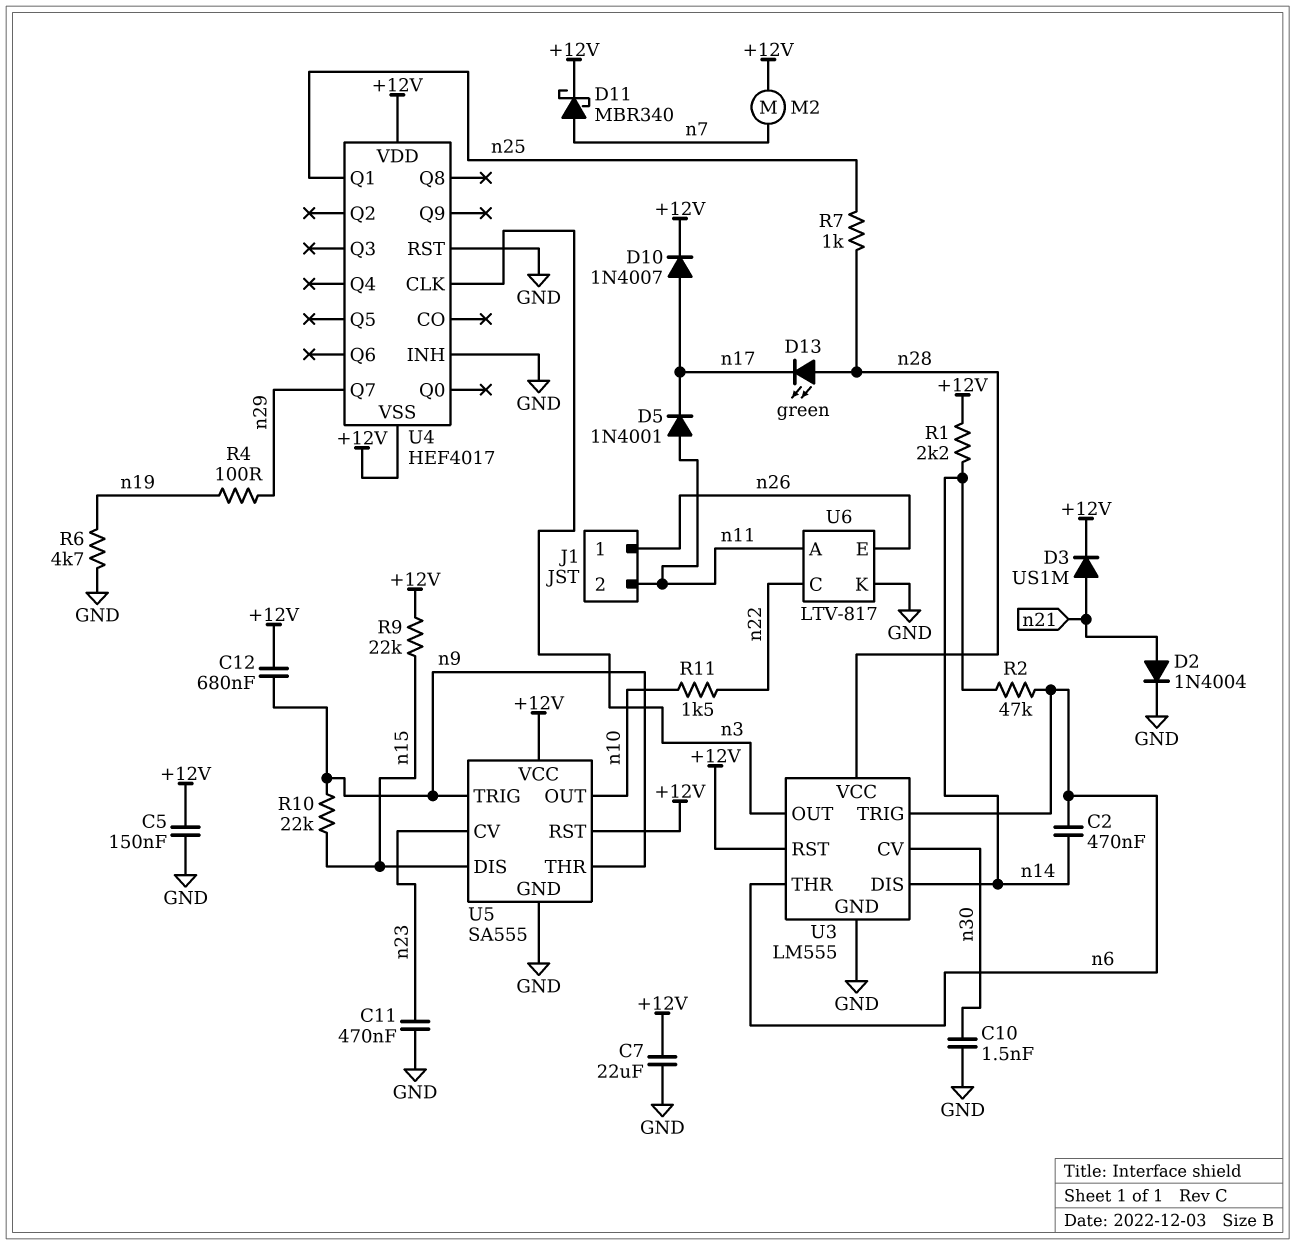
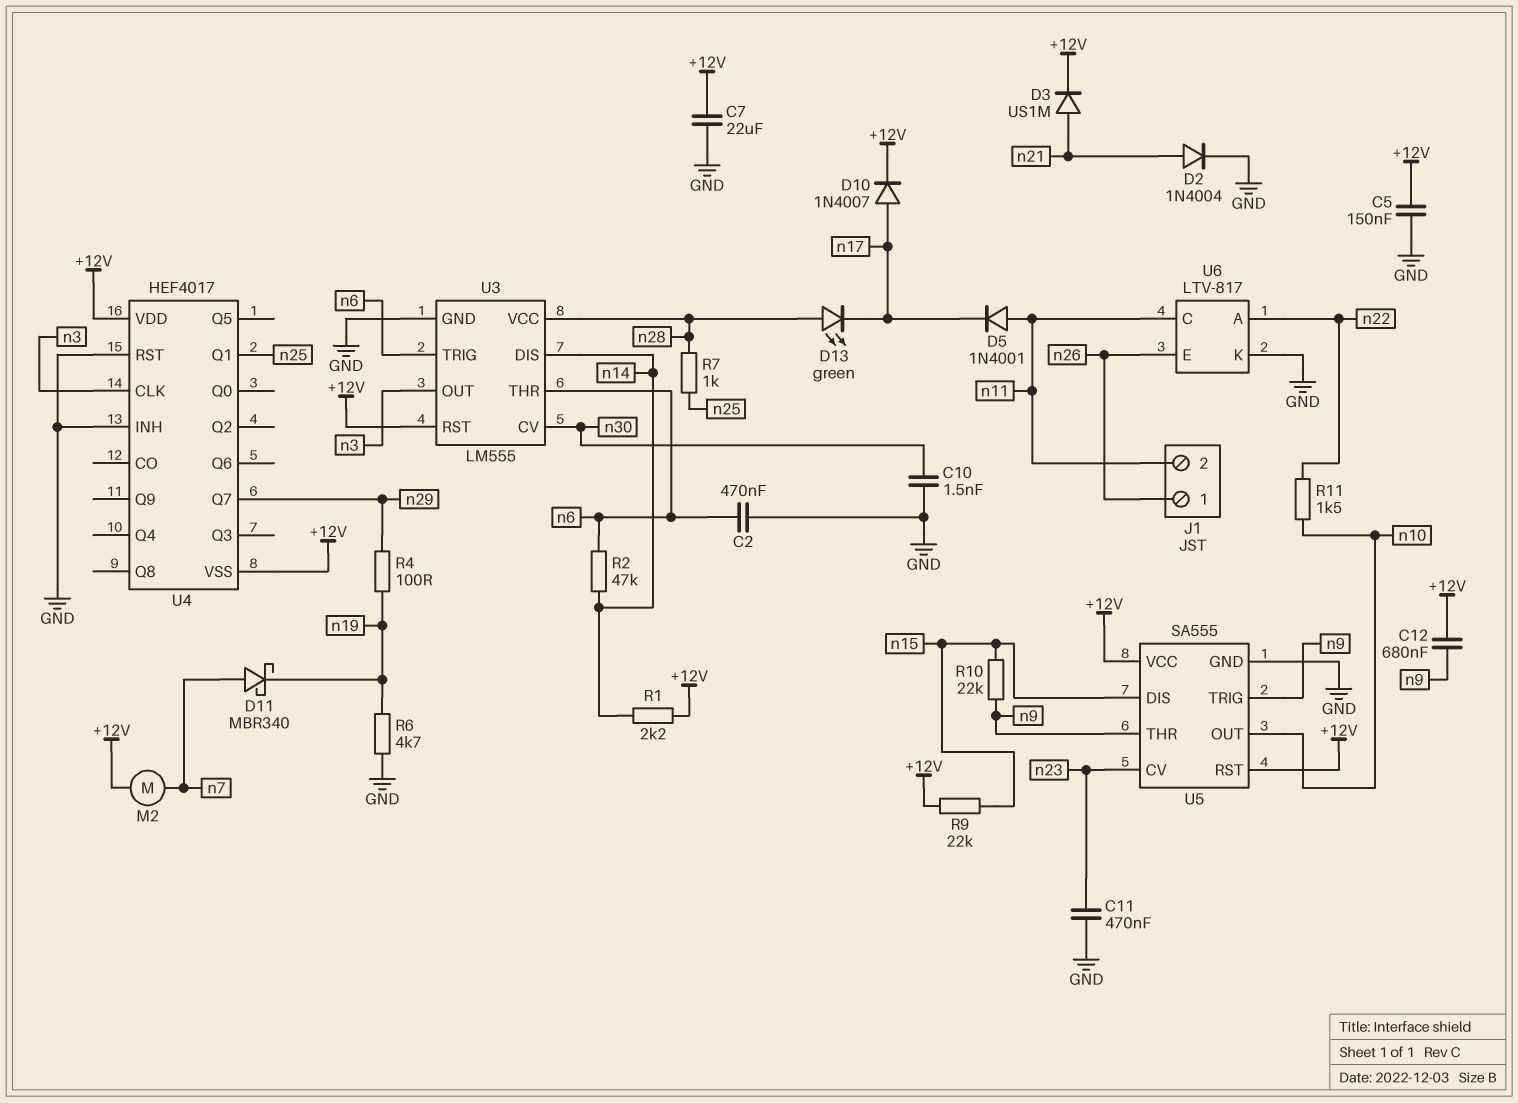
C2: 470nF (n6, n14) -> 470nF (GND, n6)
D11: schottky MBR340 (A n7, K +12V) -> schottky MBR340 (A n7, K n19)
U6 pin A: n11 -> n22
U6 pin C: n22 -> n11

